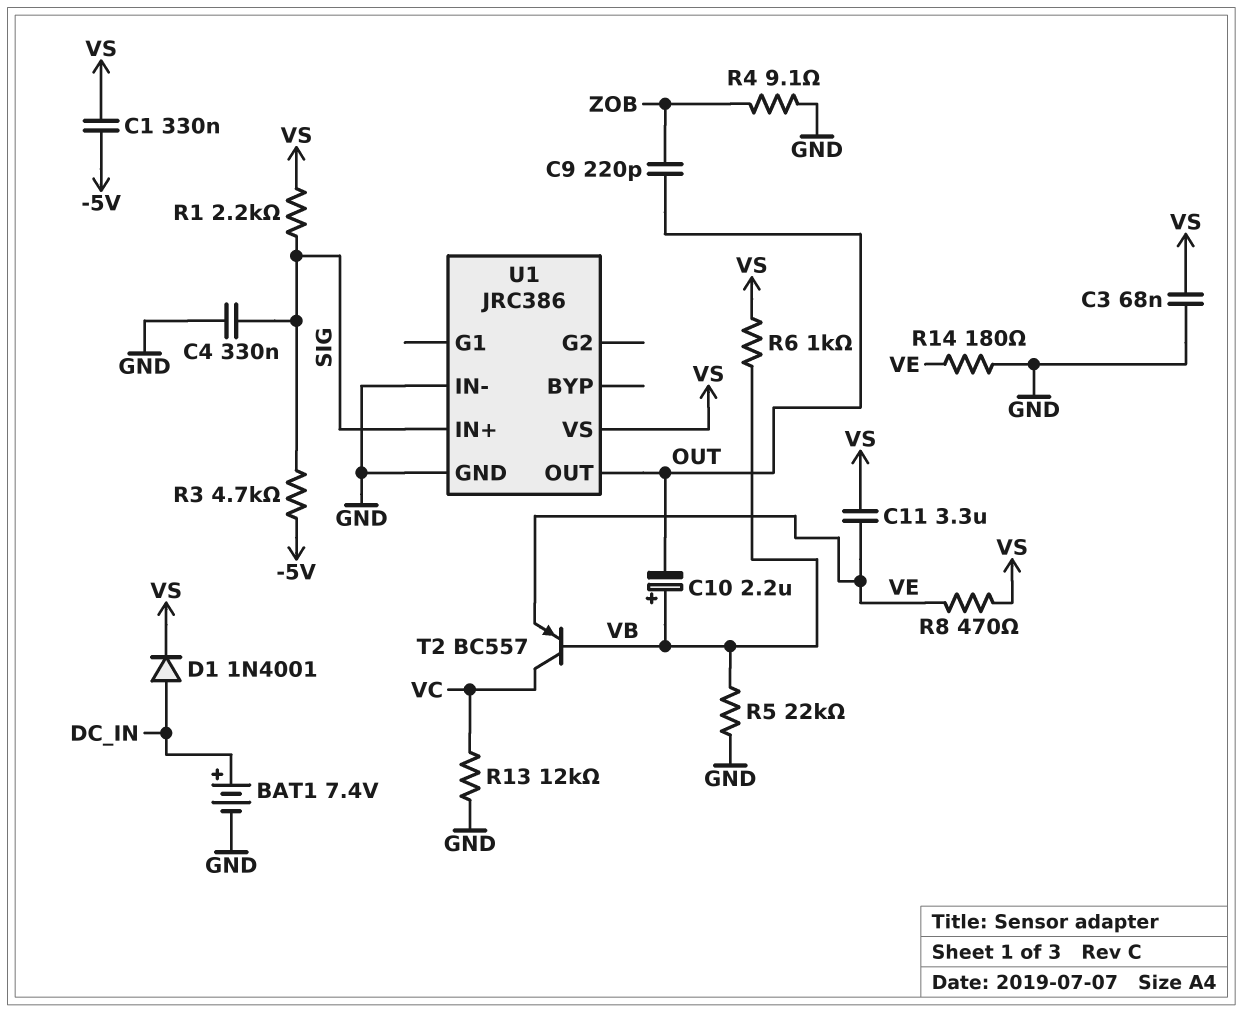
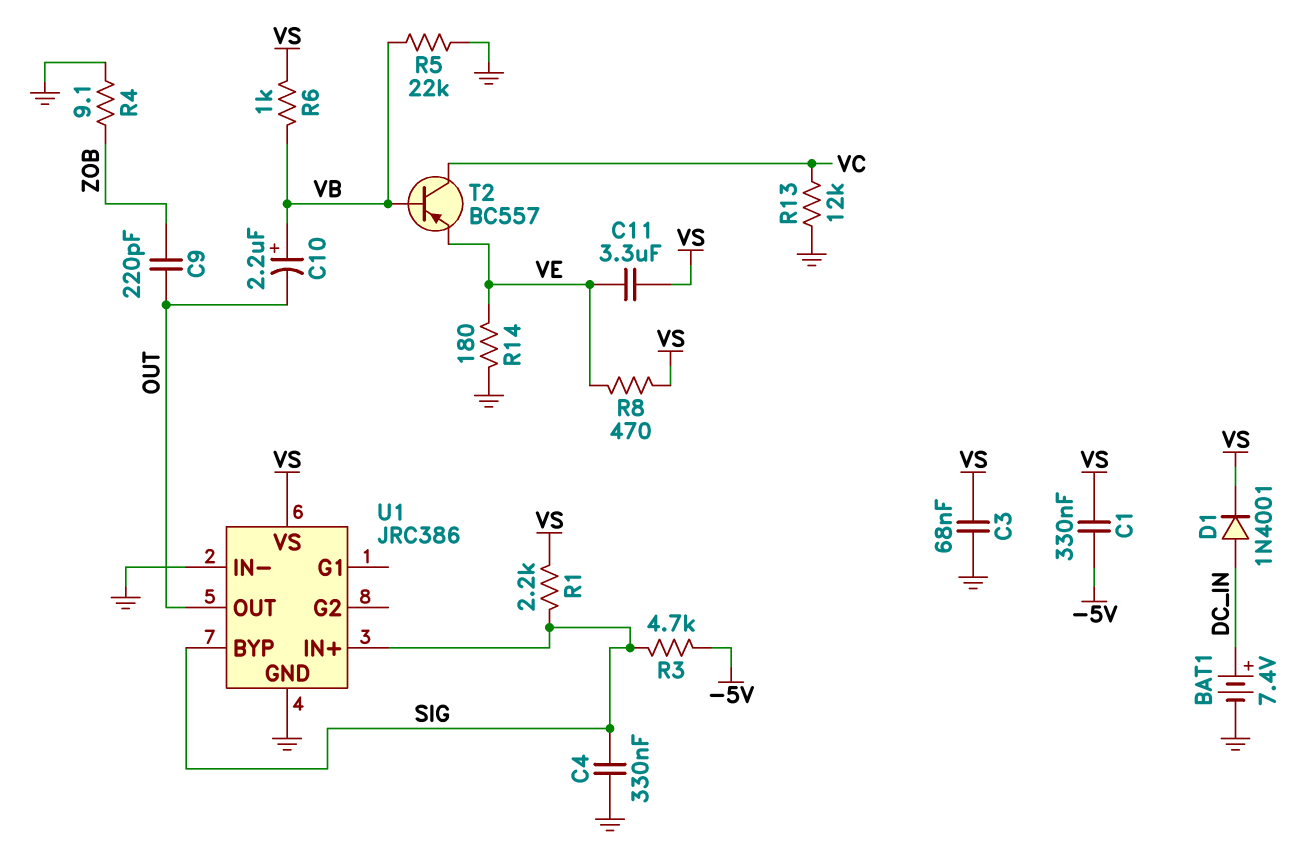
U1 pin BYP: none -> SIG

